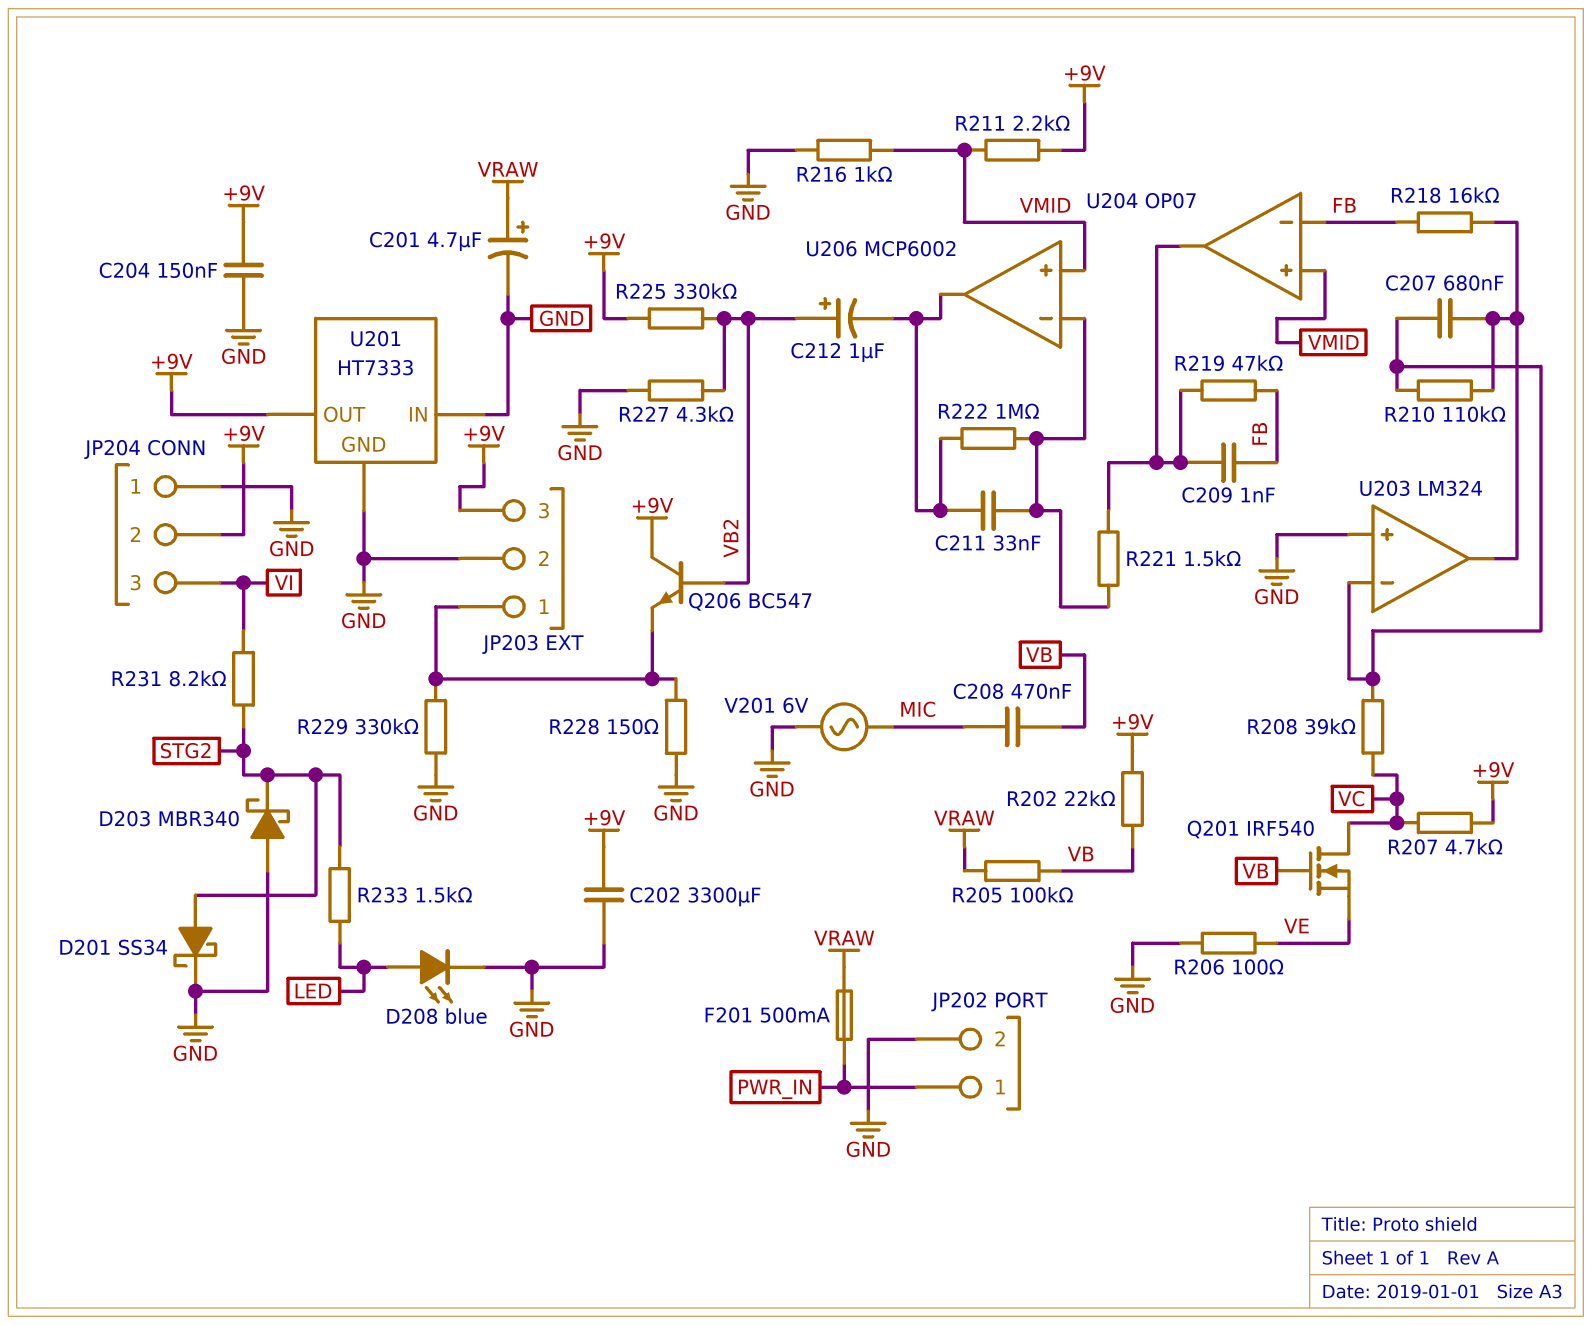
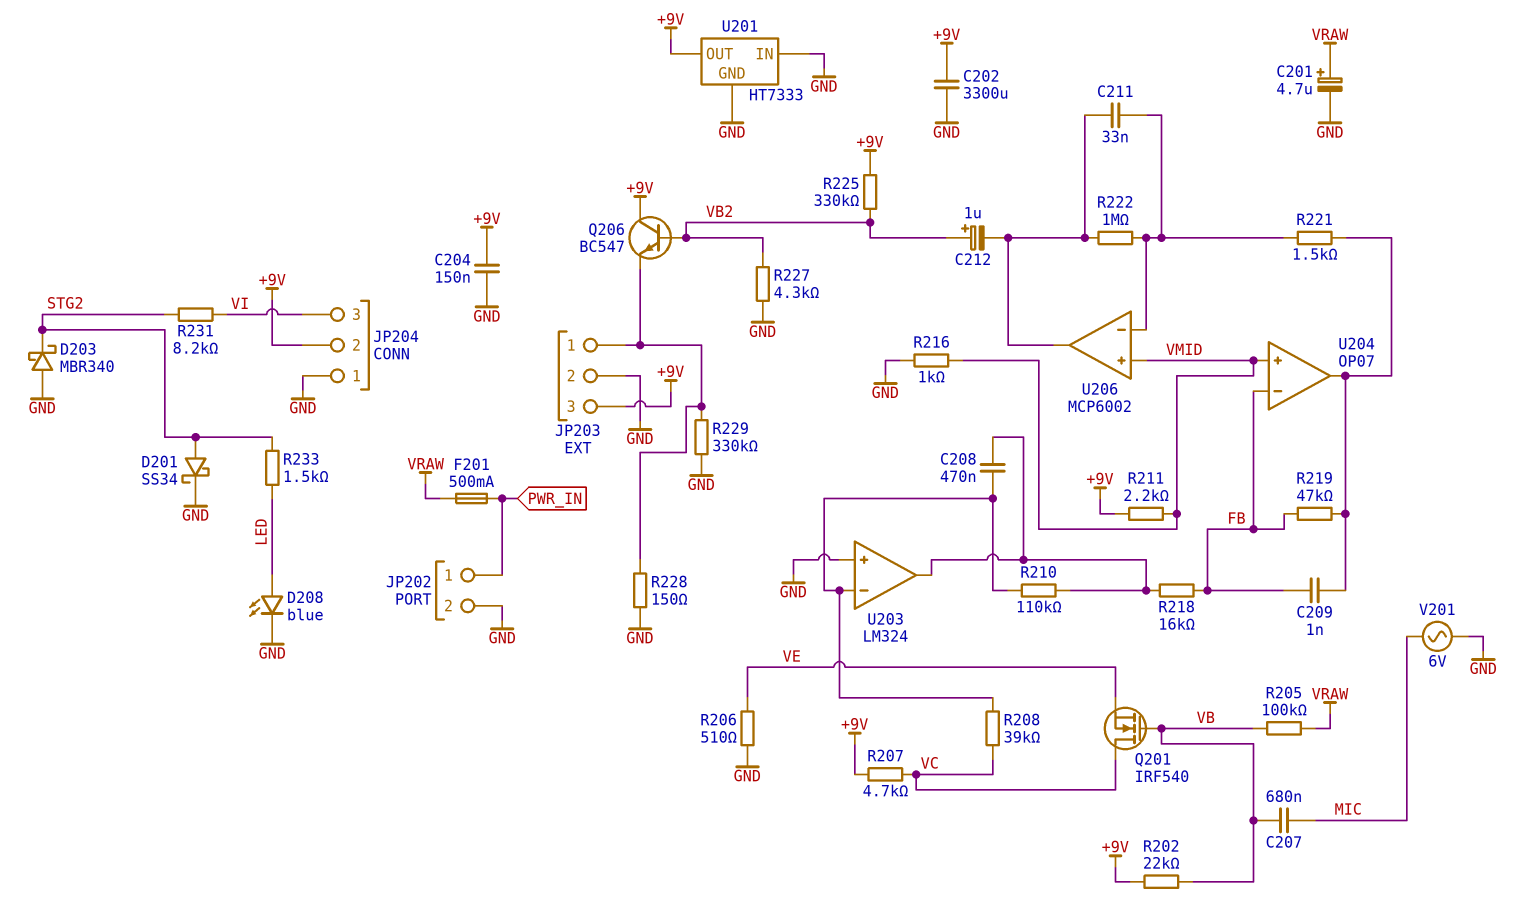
C207: 680nF (U203/in-, U203/out) -> 680nF (MIC, VB)
C208: 470nF (MIC, VB) -> 470nF (U203/in-, U203/out)
R206: 100 (GND, VE) -> 510 (GND, VE)

